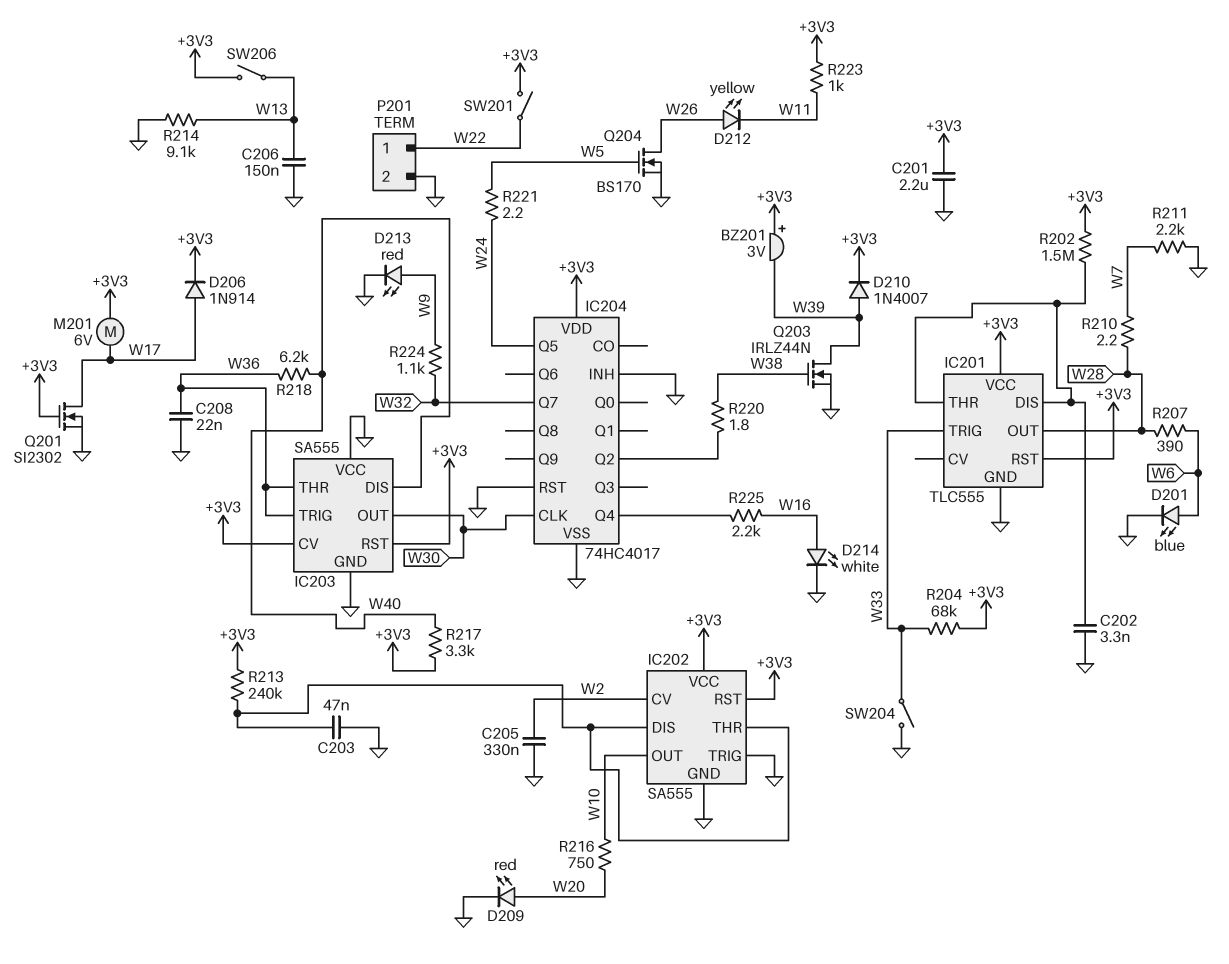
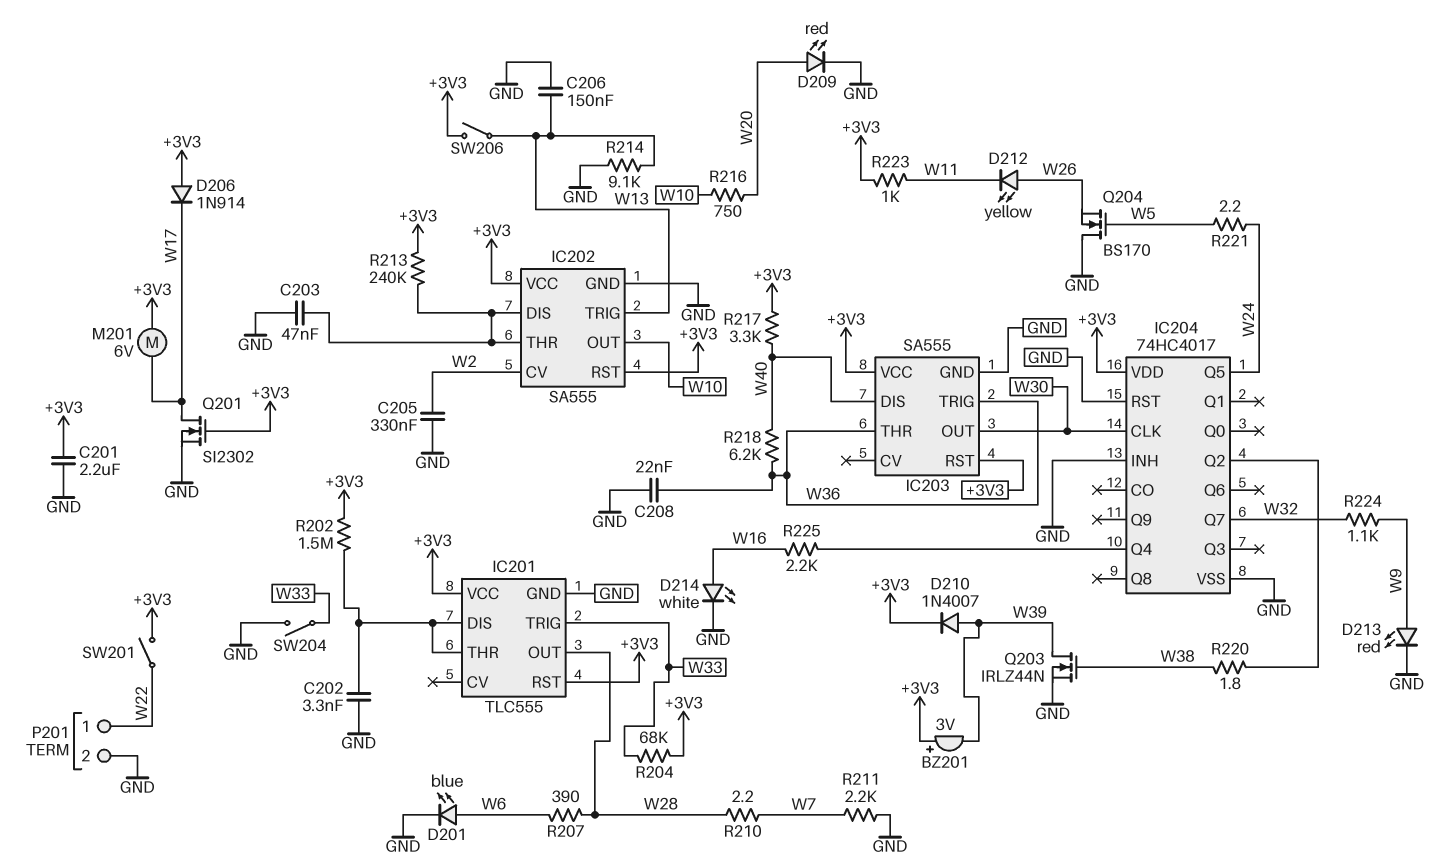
D206: diode 1N914 (A W17, K +3V3) -> diode 1N914 (A +3V3, K W17)
IC202 pin TRIG: GND -> W13
IC203 pin CV: +3V3 -> none
IC203 pin VCC: GND -> +3V3
Q204: NMOS BS170 (G W5, D W26, S GND) -> NMOS BS170 (G W5, D GND, S W26)

